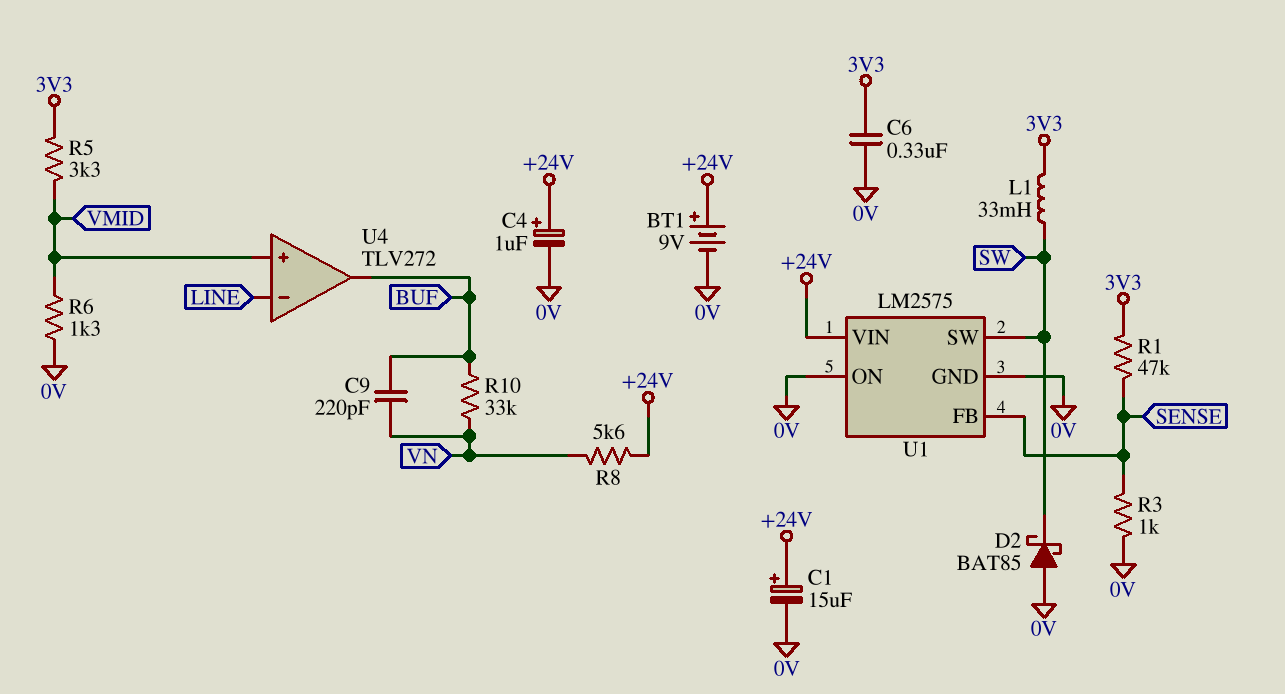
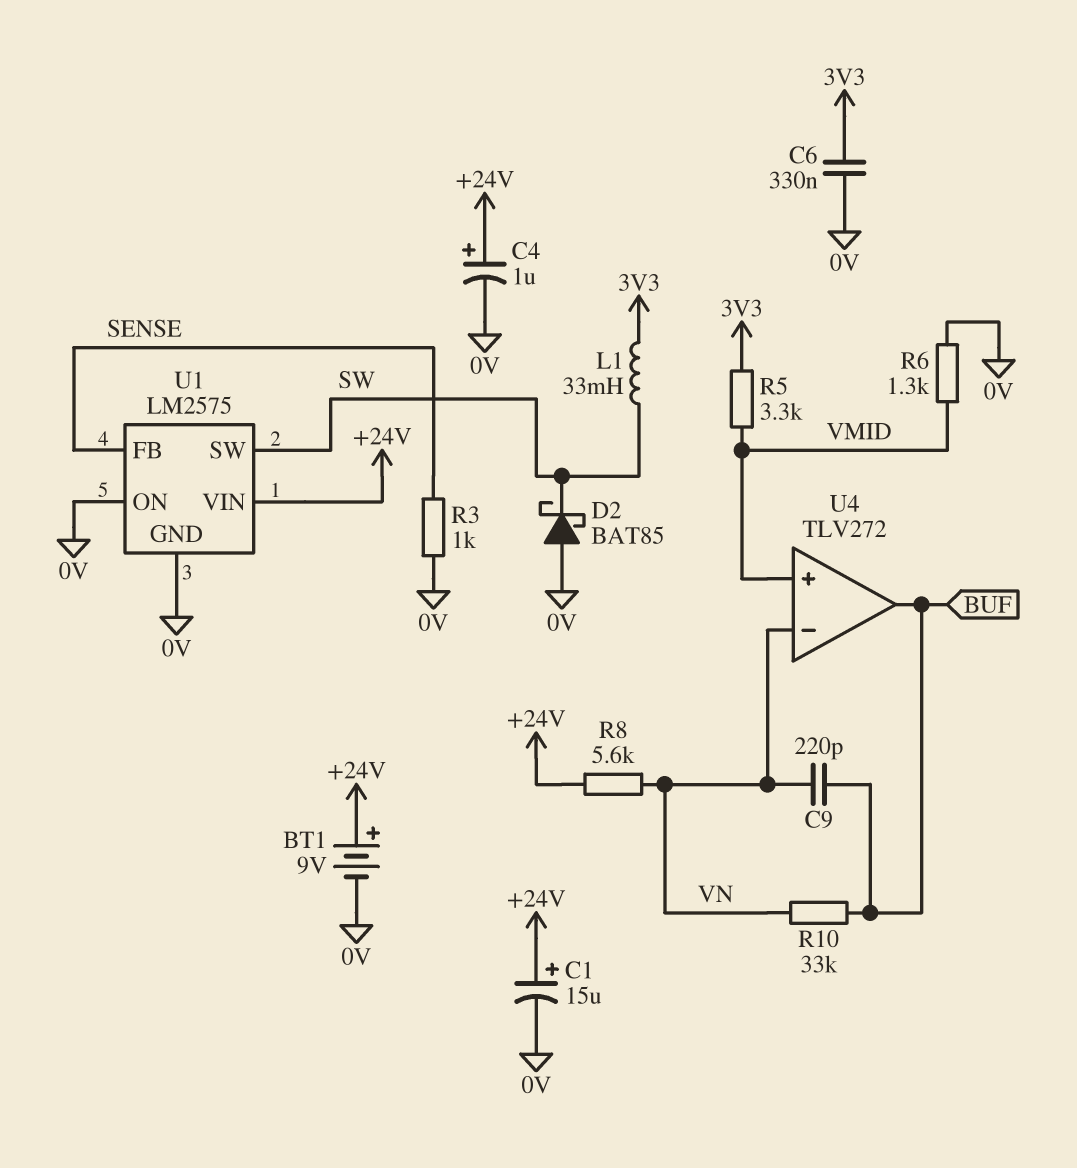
R1: 47k (3V3, SENSE) -> none
U4 pin in-: LINE -> VN

